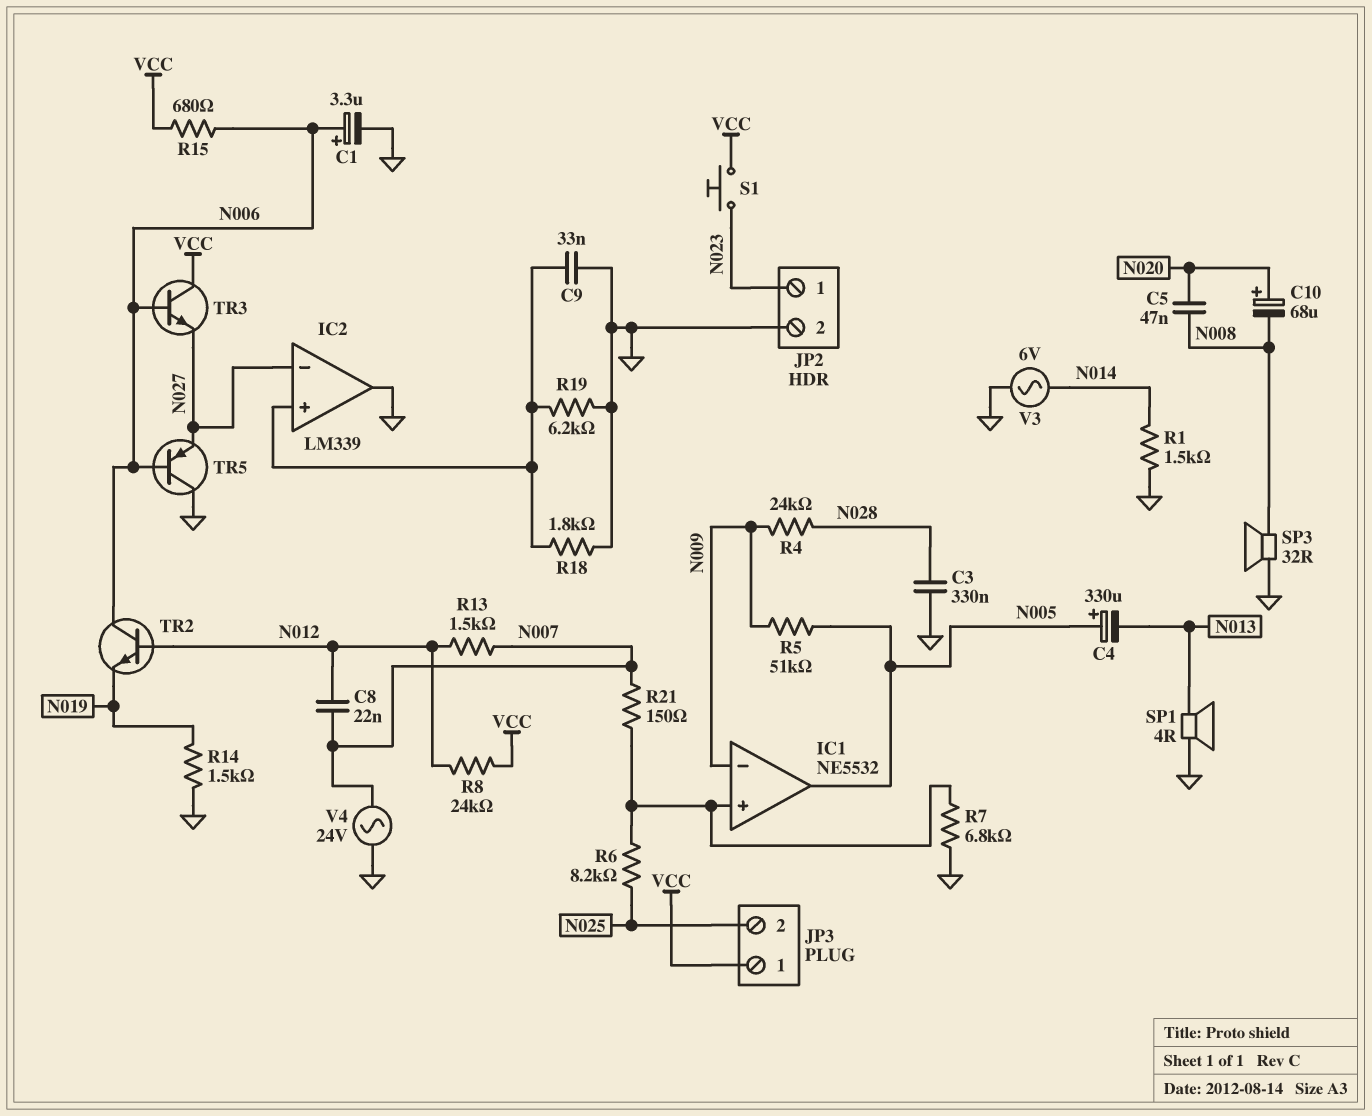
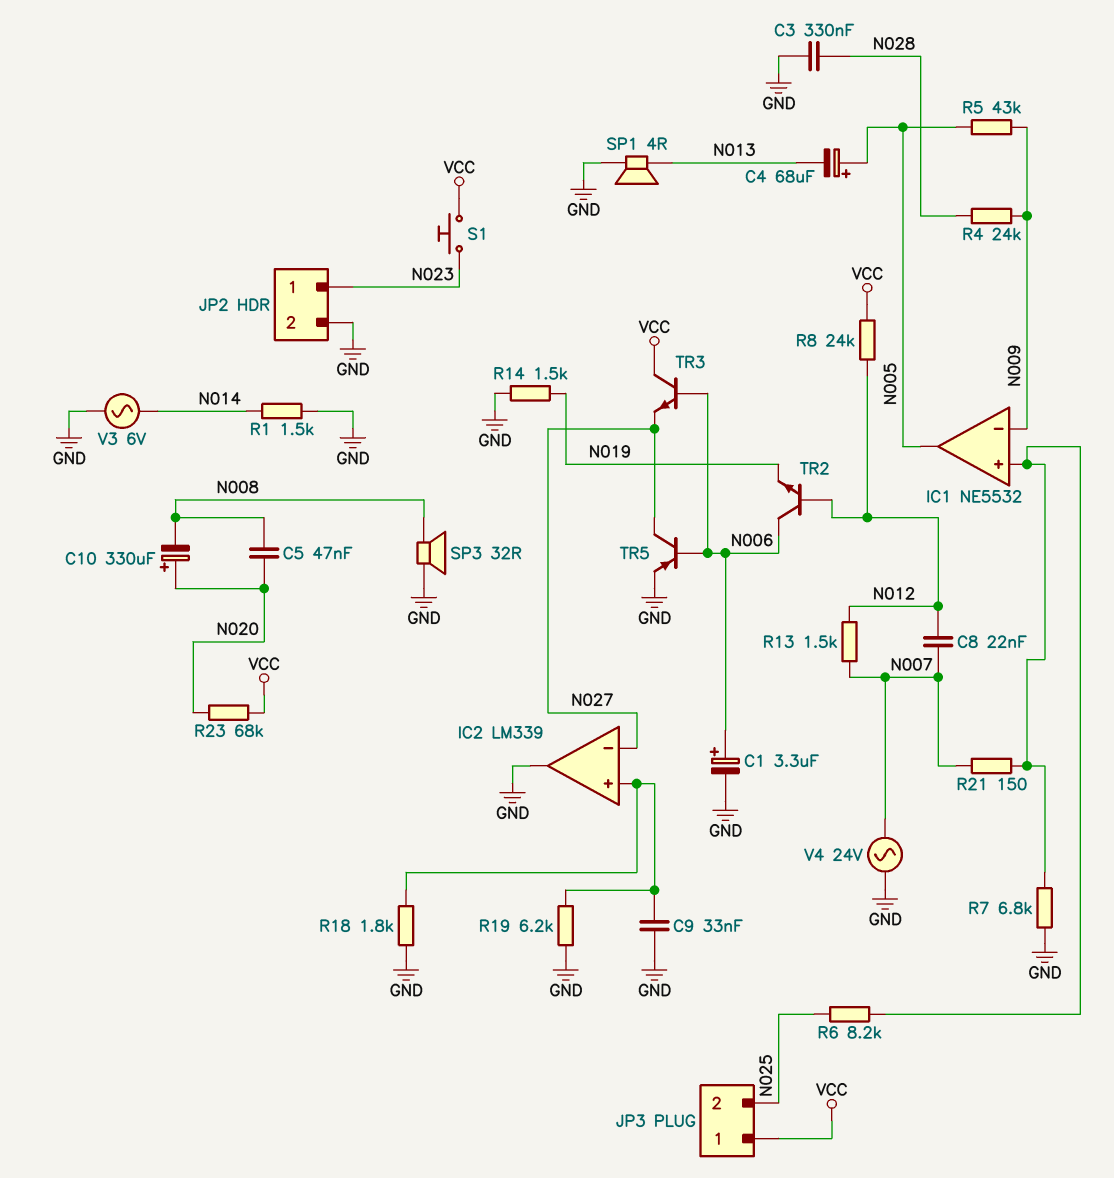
C4: 330uF (plus N005, minus N013) -> 68uF (plus N005, minus N013)
C10: 68uF (plus N020, minus N008) -> 330uF (plus N020, minus N008)
R5: 51k (N005, N009) -> 43k (N005, N009)
R15: 680 (N006, VCC) -> none
R23: none -> 68k (N020, VCC)
TR5: PNP (B N006, C GND, E N027) -> PNP (B N006, C N027, E GND)

